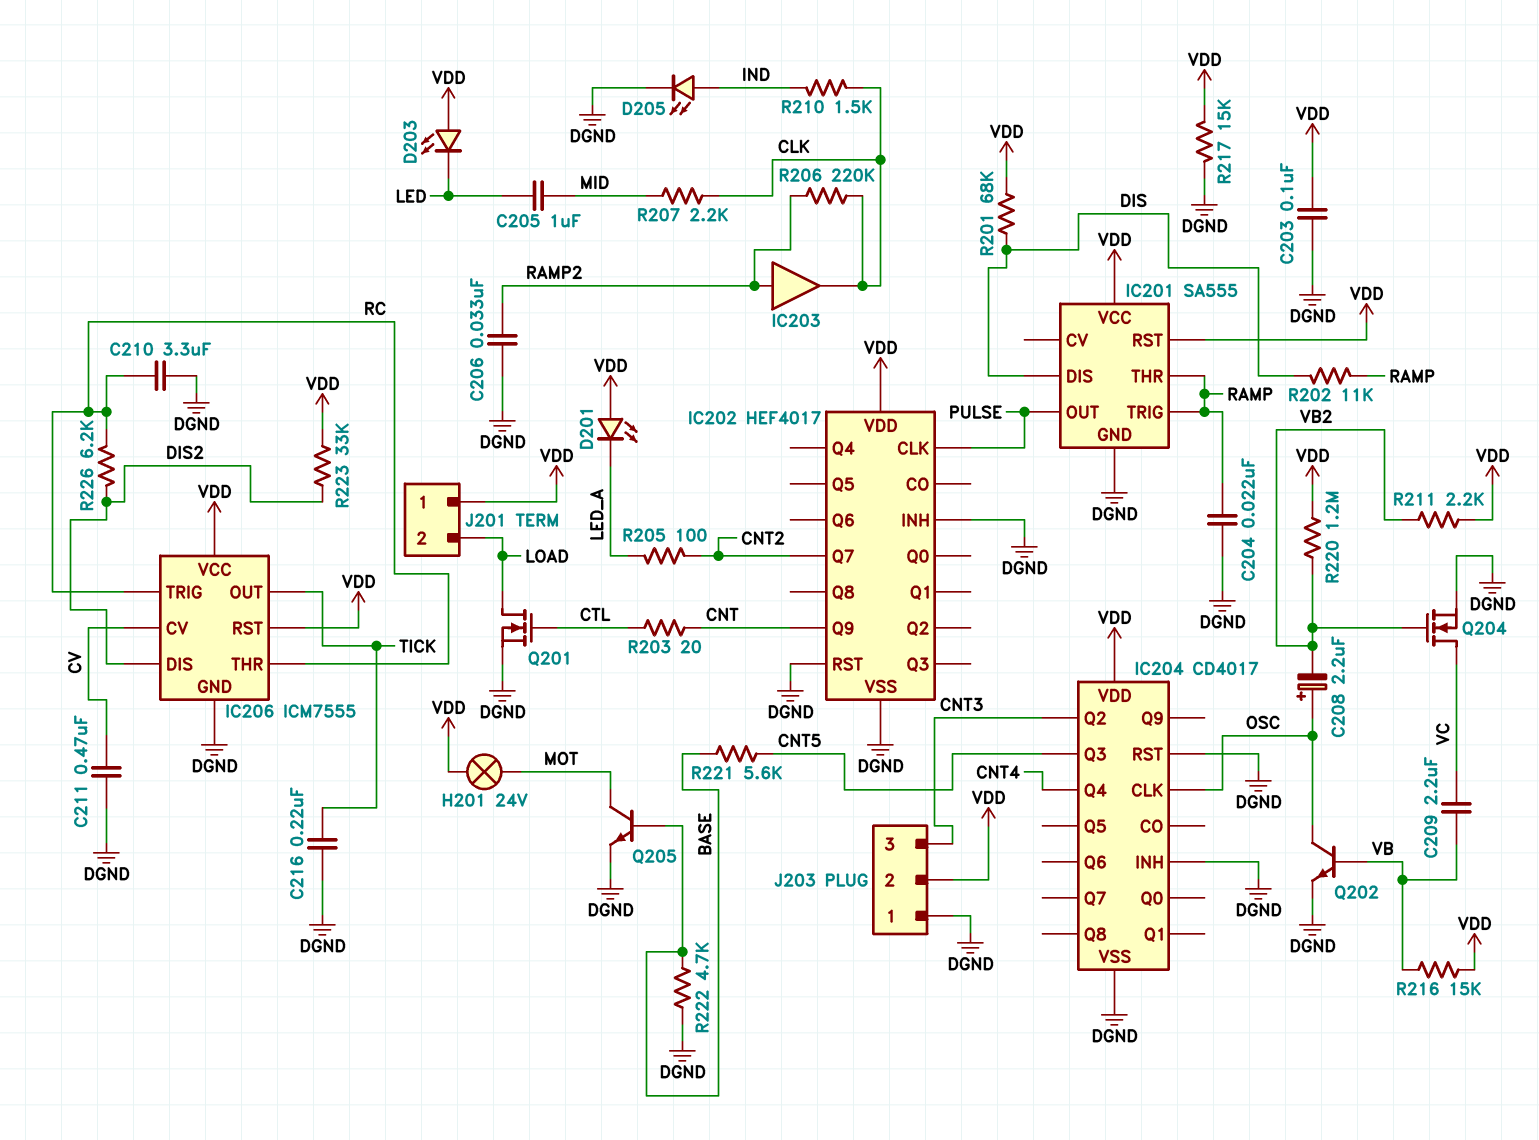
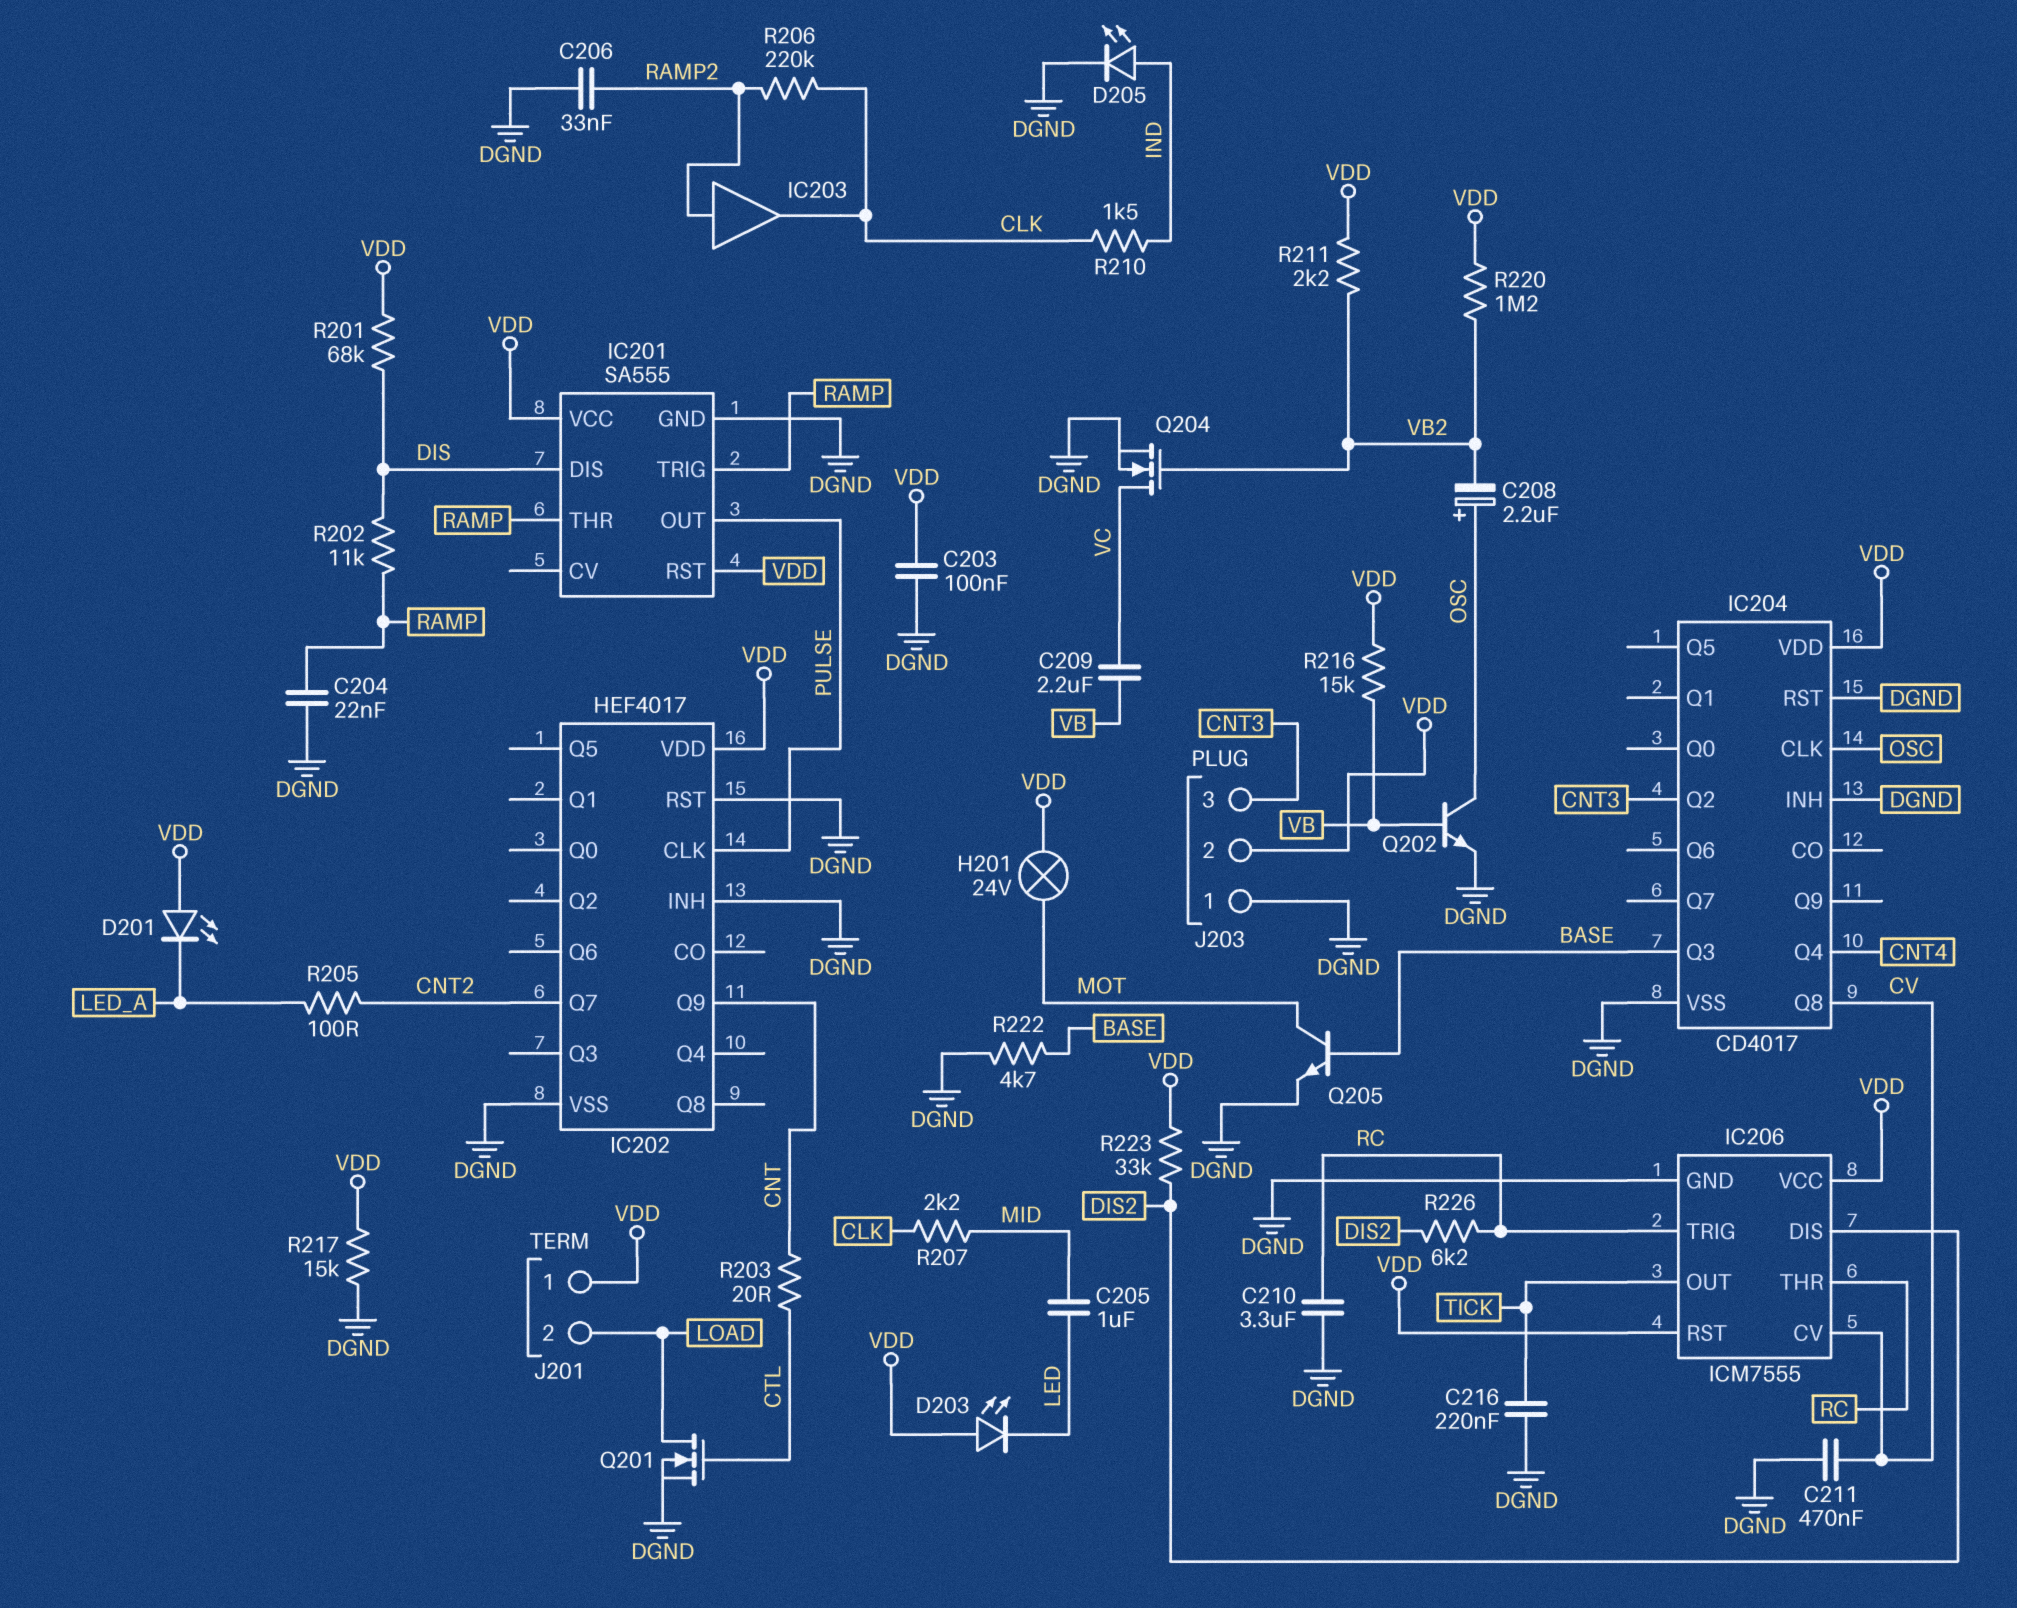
IC204 pin Q3: CNT5 -> BASE
IC204 pin Q8: none -> CV
R221: 5.6k (BASE, CNT5) -> none

